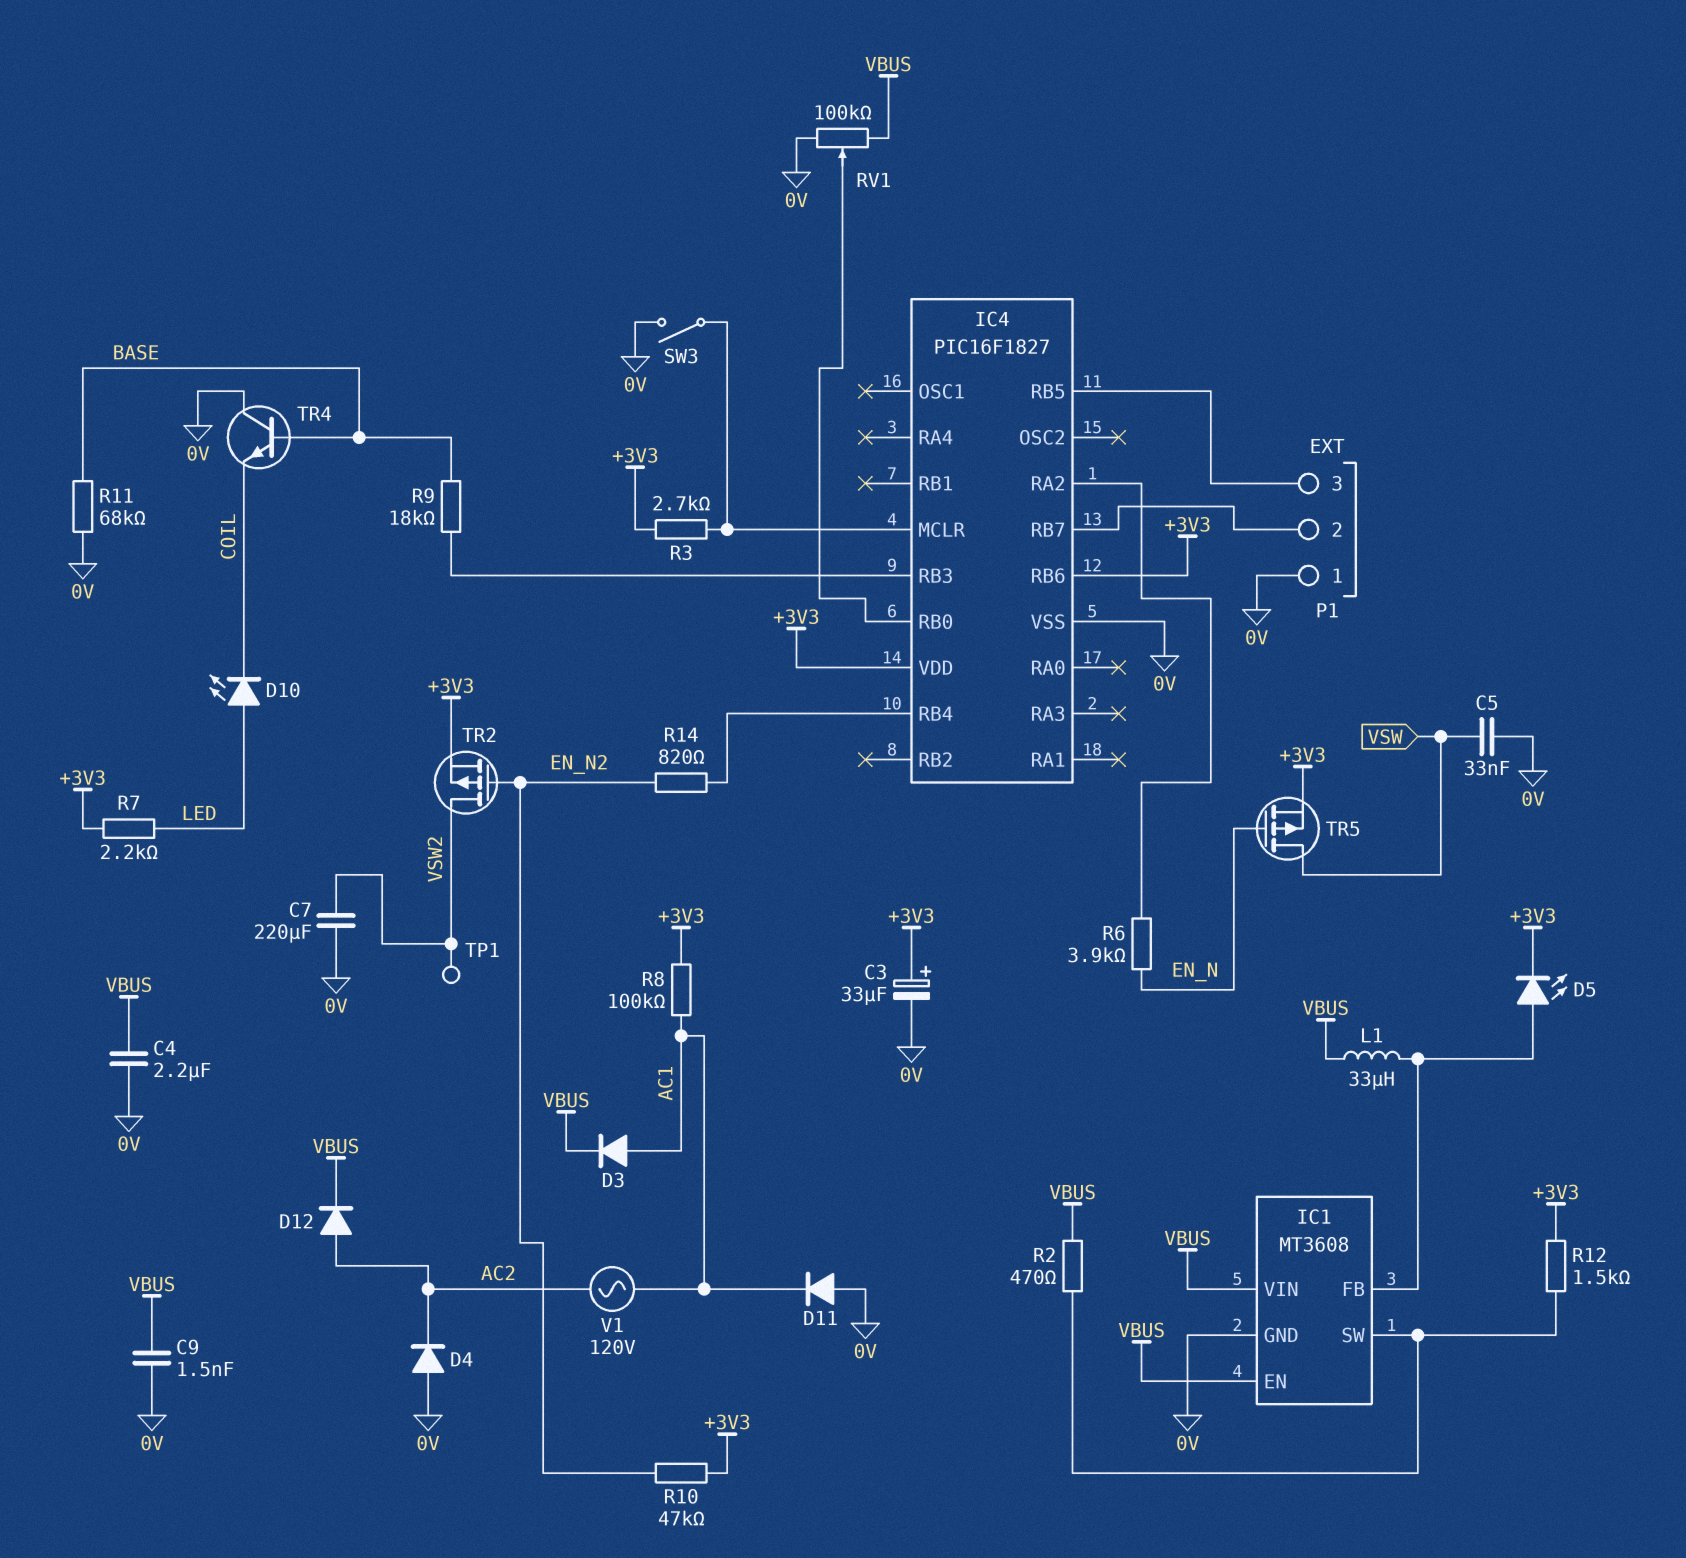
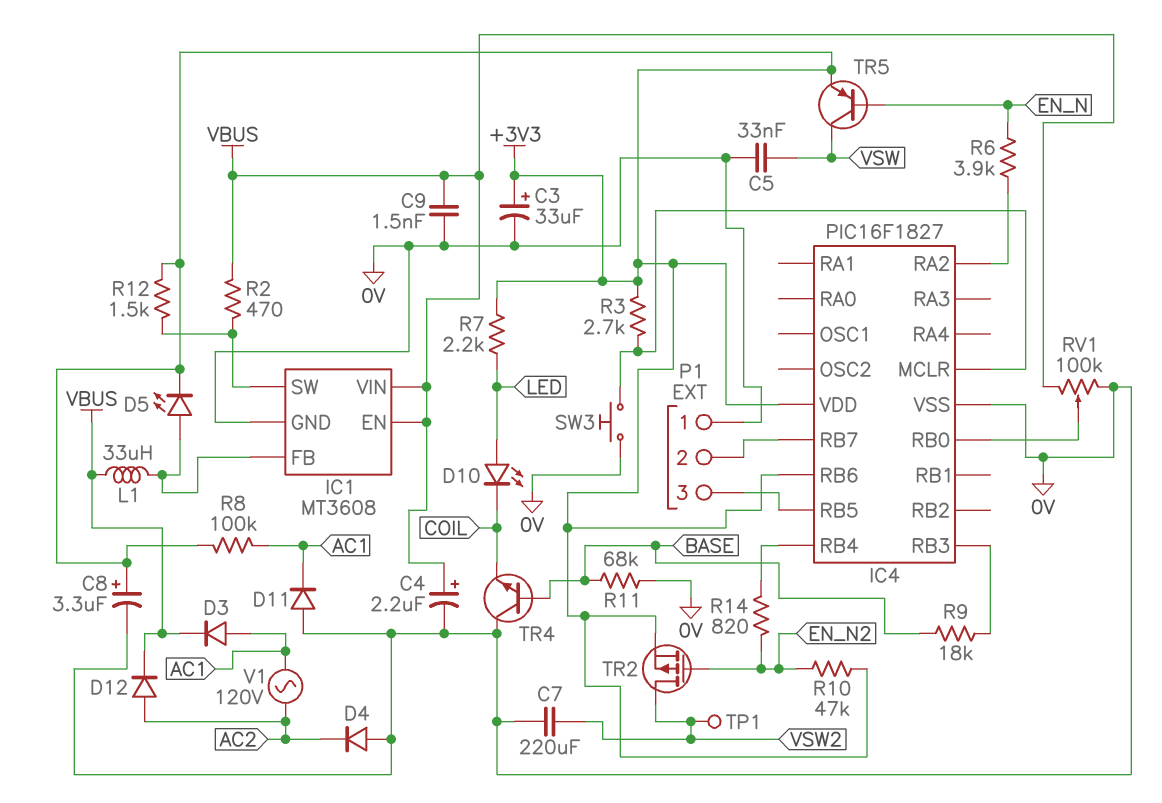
C4: 2.2uF (0V, VBUS) -> 2.2uF (plus VBUS, minus 0V)
C8: none -> 3.3uF (plus +3V3, minus 0V)
SW3: switch (0V, IC4/MCLR) -> button (0V, IC4/MCLR)
TR5: PMOS (G EN_N, D VSW, S +3V3) -> PNP (B EN_N, C VSW, E +3V3)

